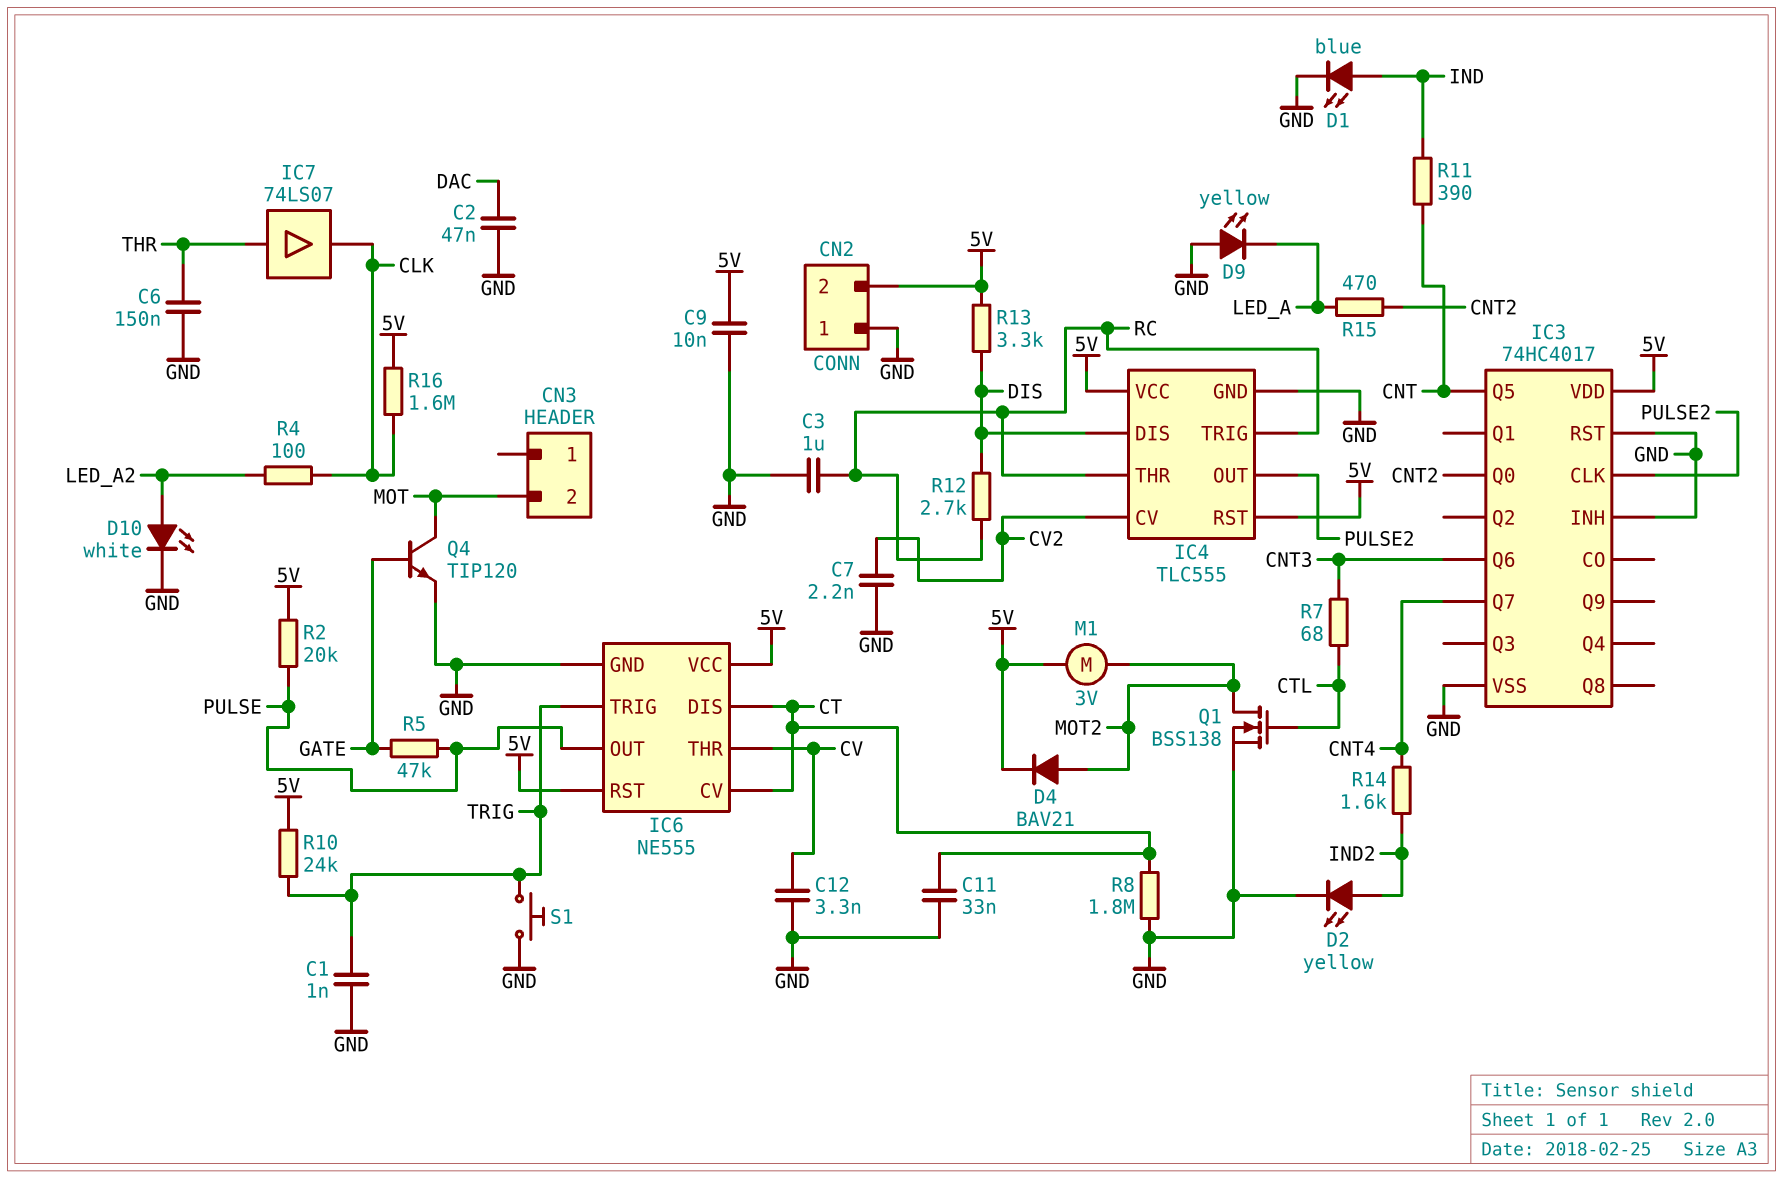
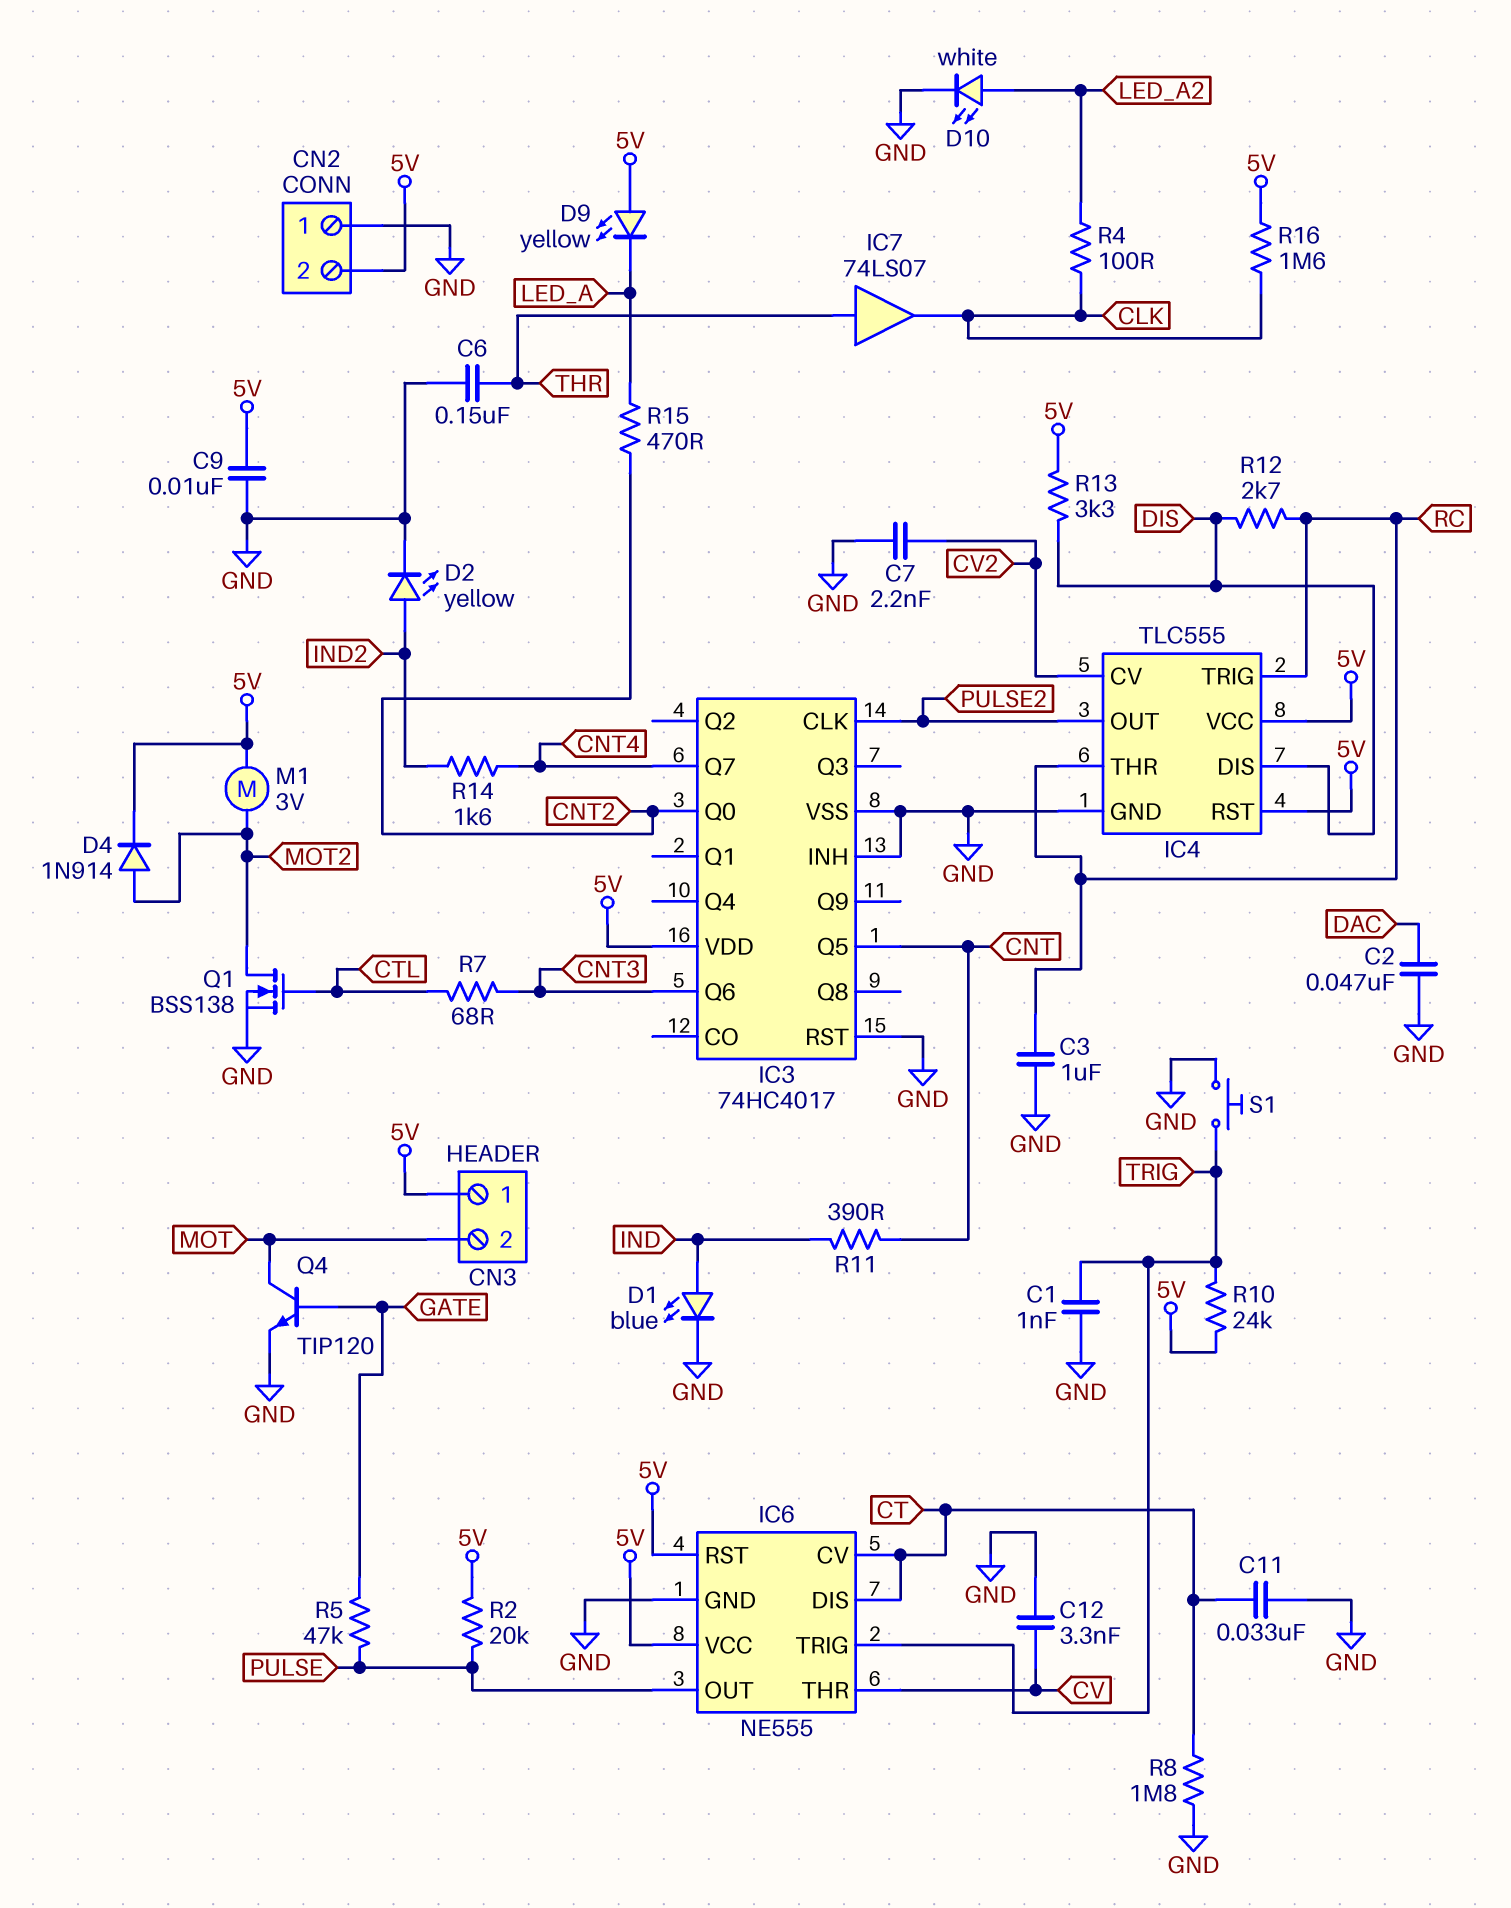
CN3 pin 1: none -> 5V
D4: diode BAV21 (A MOT2, K 5V) -> diode 1N914 (A MOT2, K 5V)
D9: LED yellow (A GND, K LED_A) -> LED yellow (A 5V, K LED_A)

